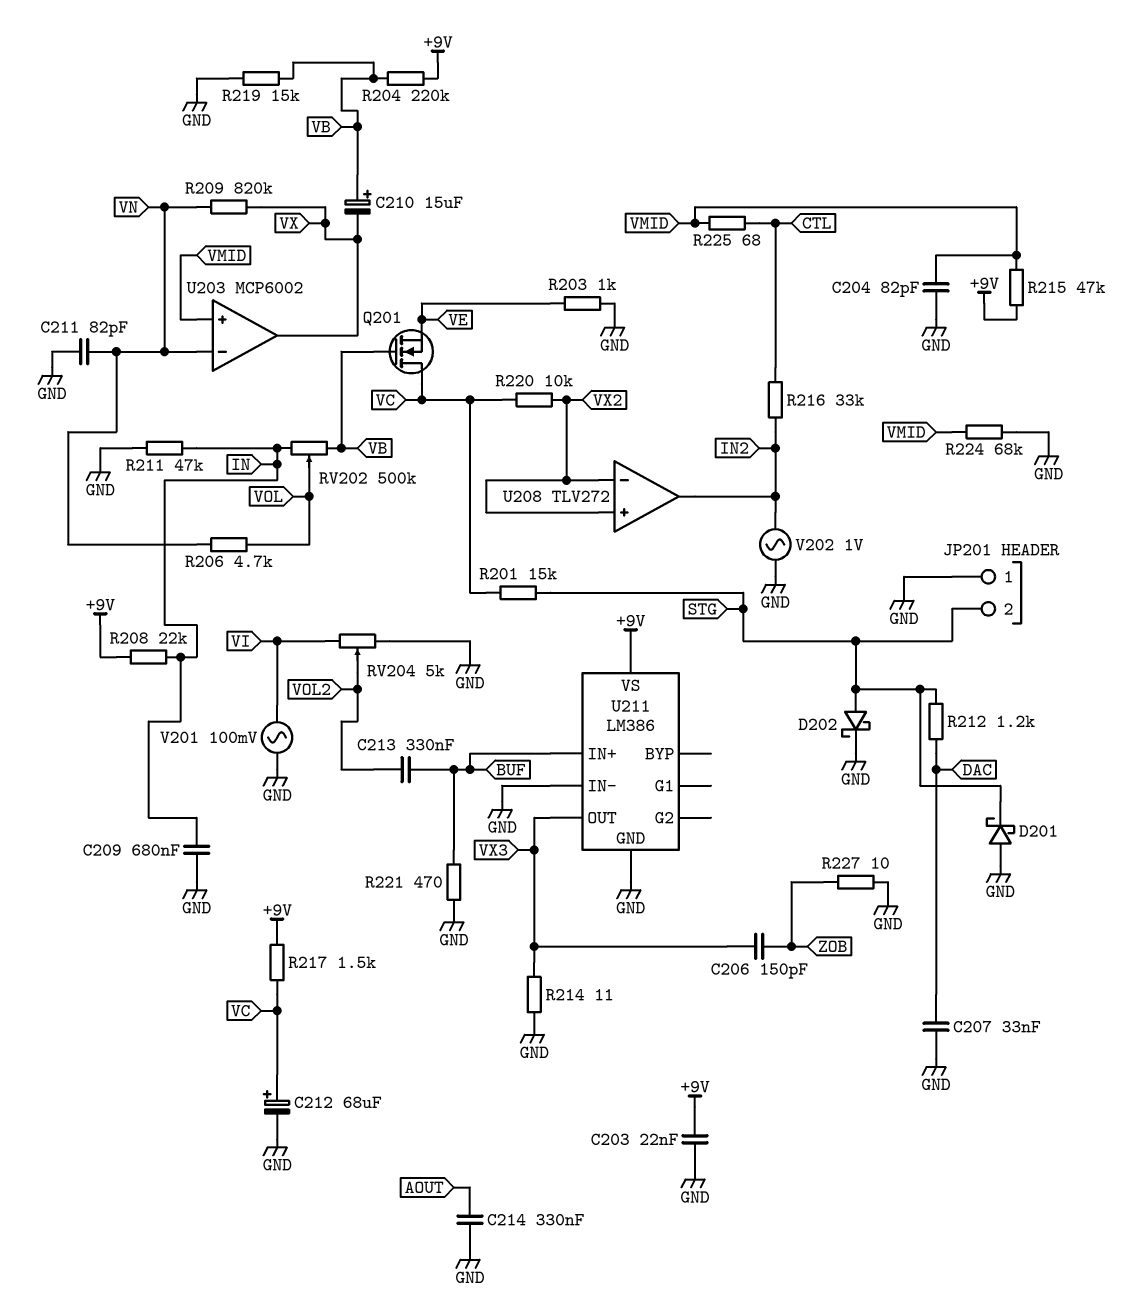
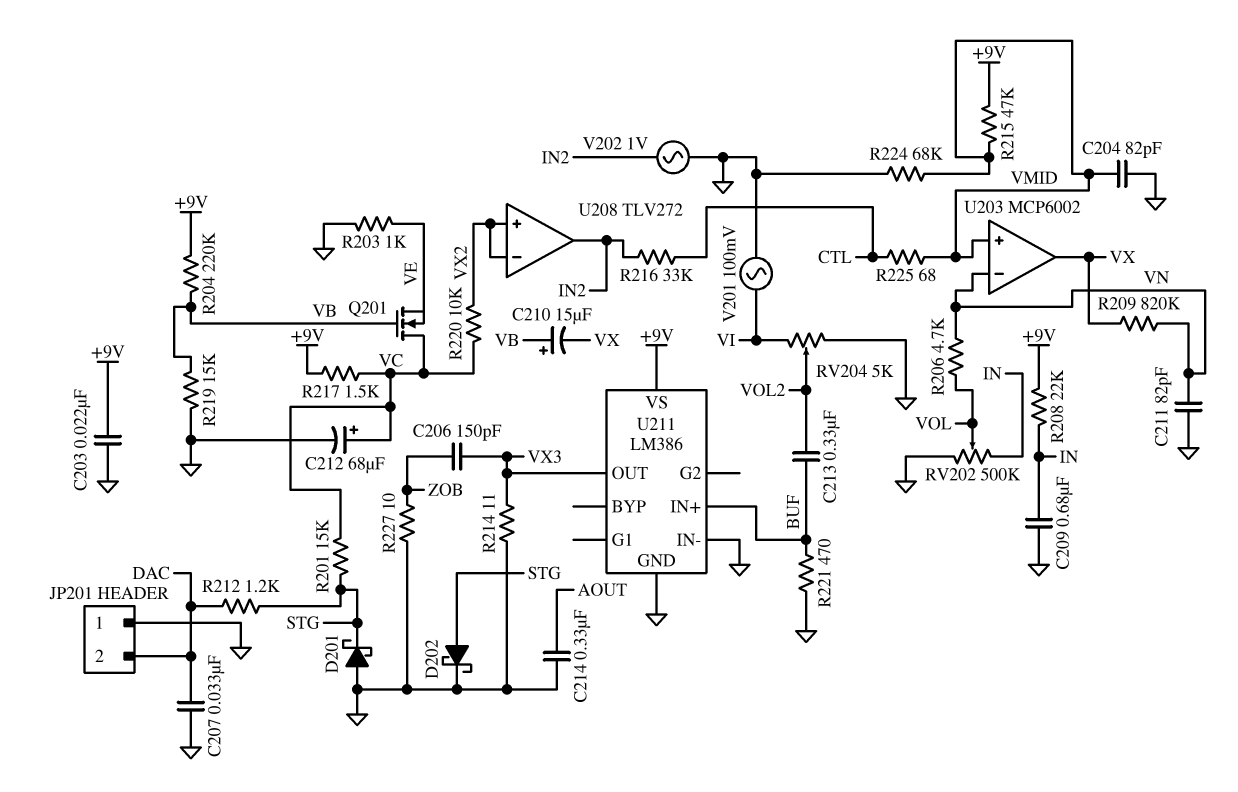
JP201 pin 2: STG -> DAC
R211: 47k (GND, IN) -> none
RV202: 500k (IN, VB, wiper VOL) -> 500k (GND, IN, wiper VOL)

